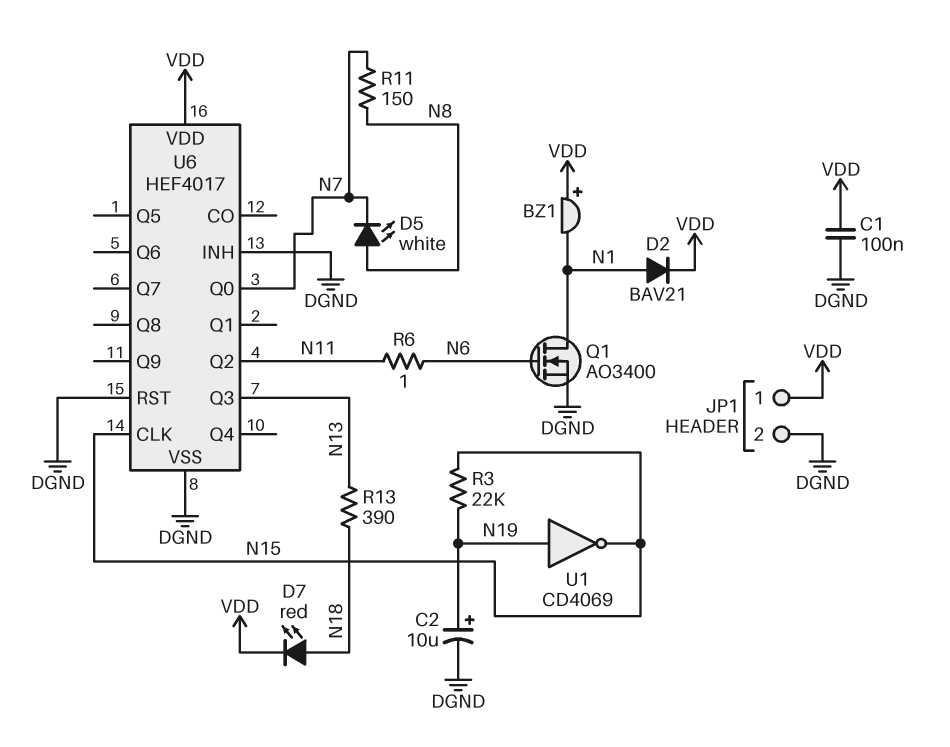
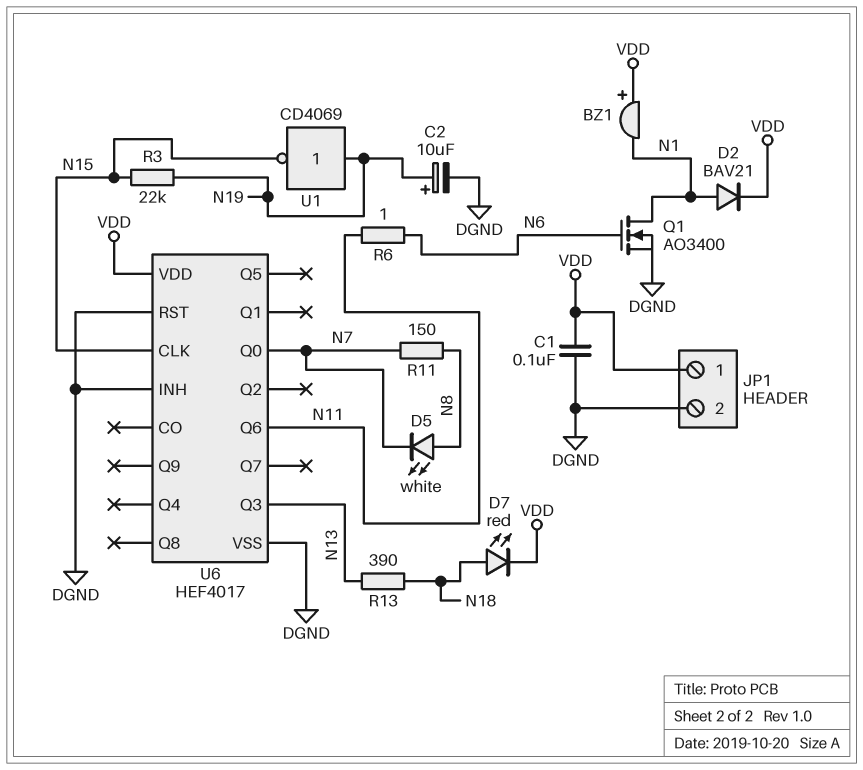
U6 pin Q2: N11 -> none
U6 pin Q6: none -> N11

